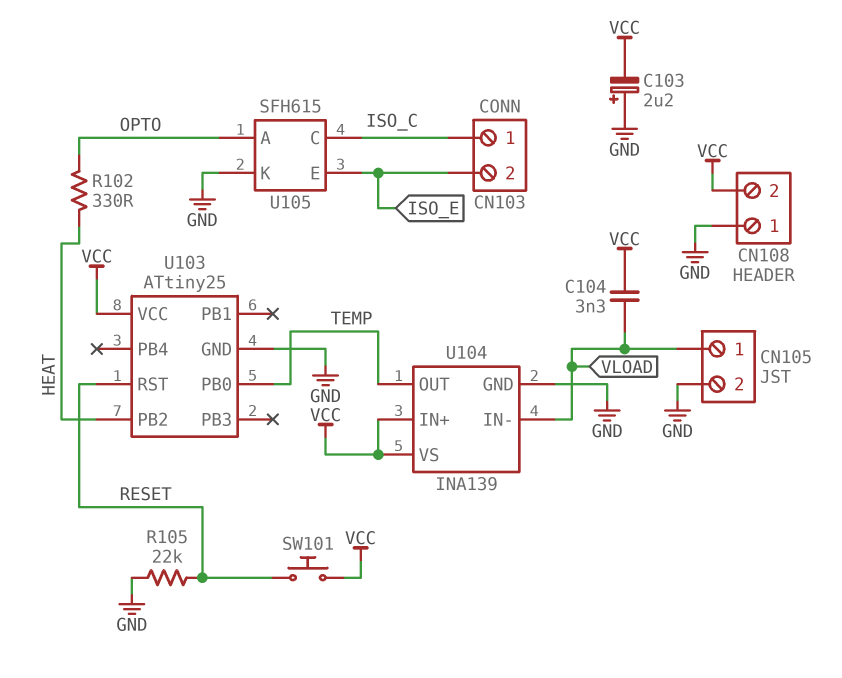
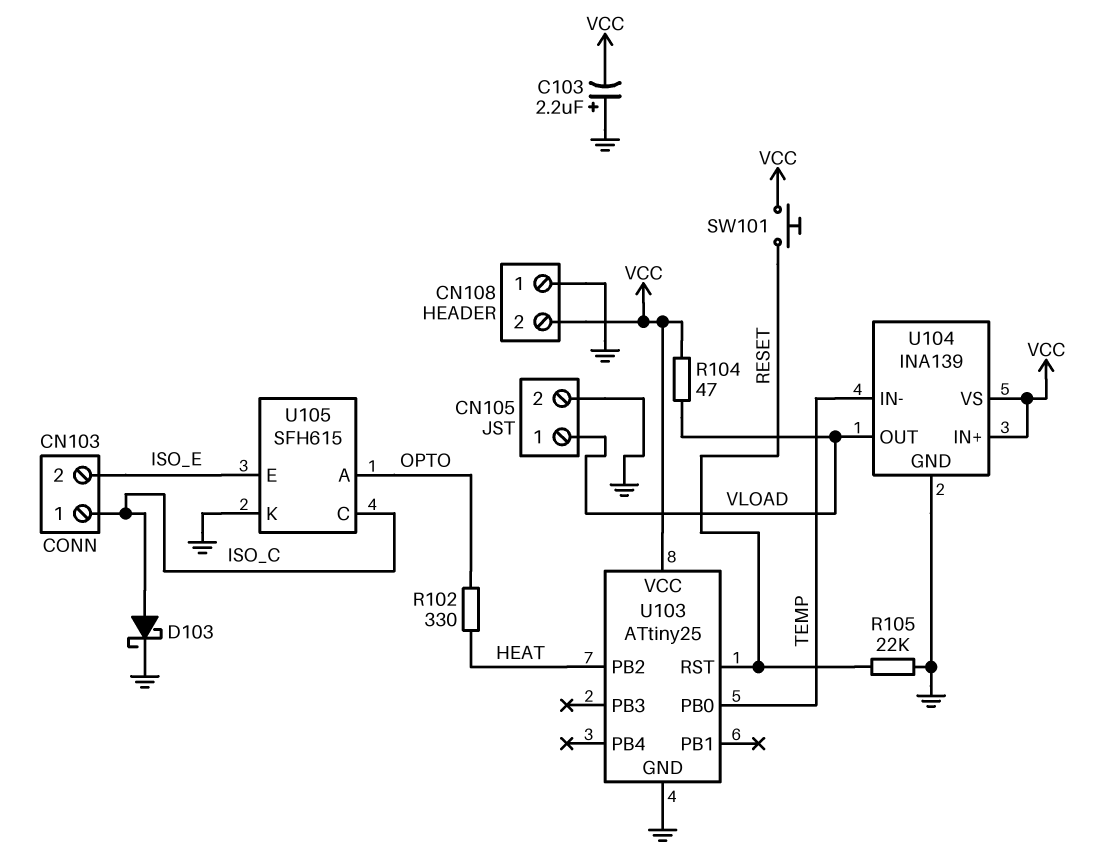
C104: 3.3nF (VCC, VLOAD) -> none
D103: none -> schottky (A ISO_C, K GND)
R104: none -> 47 (VCC, VLOAD)
U104 pin IN-: VLOAD -> TEMP
U104 pin OUT: TEMP -> VLOAD

